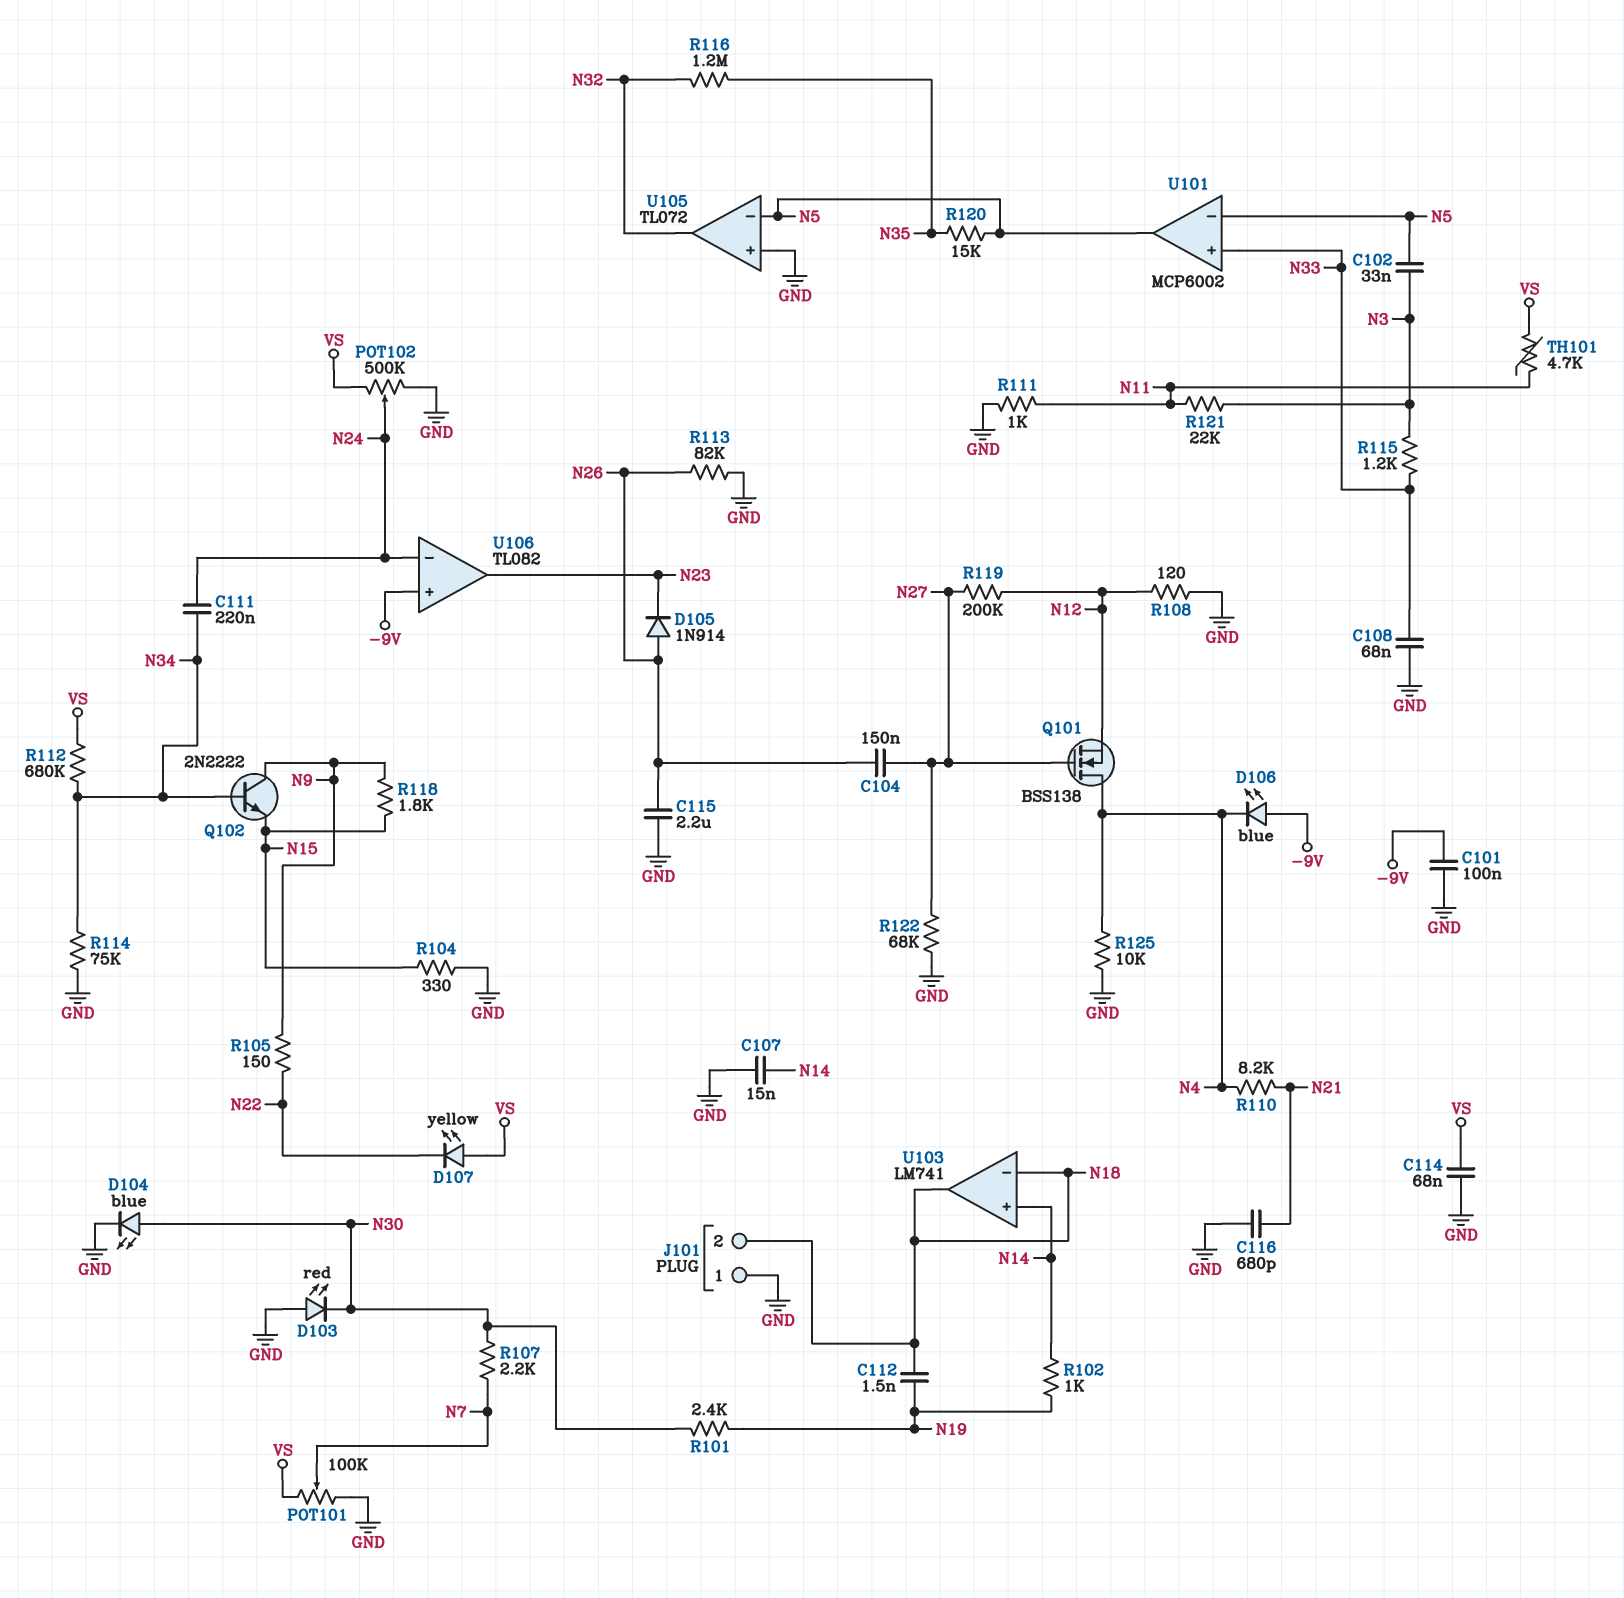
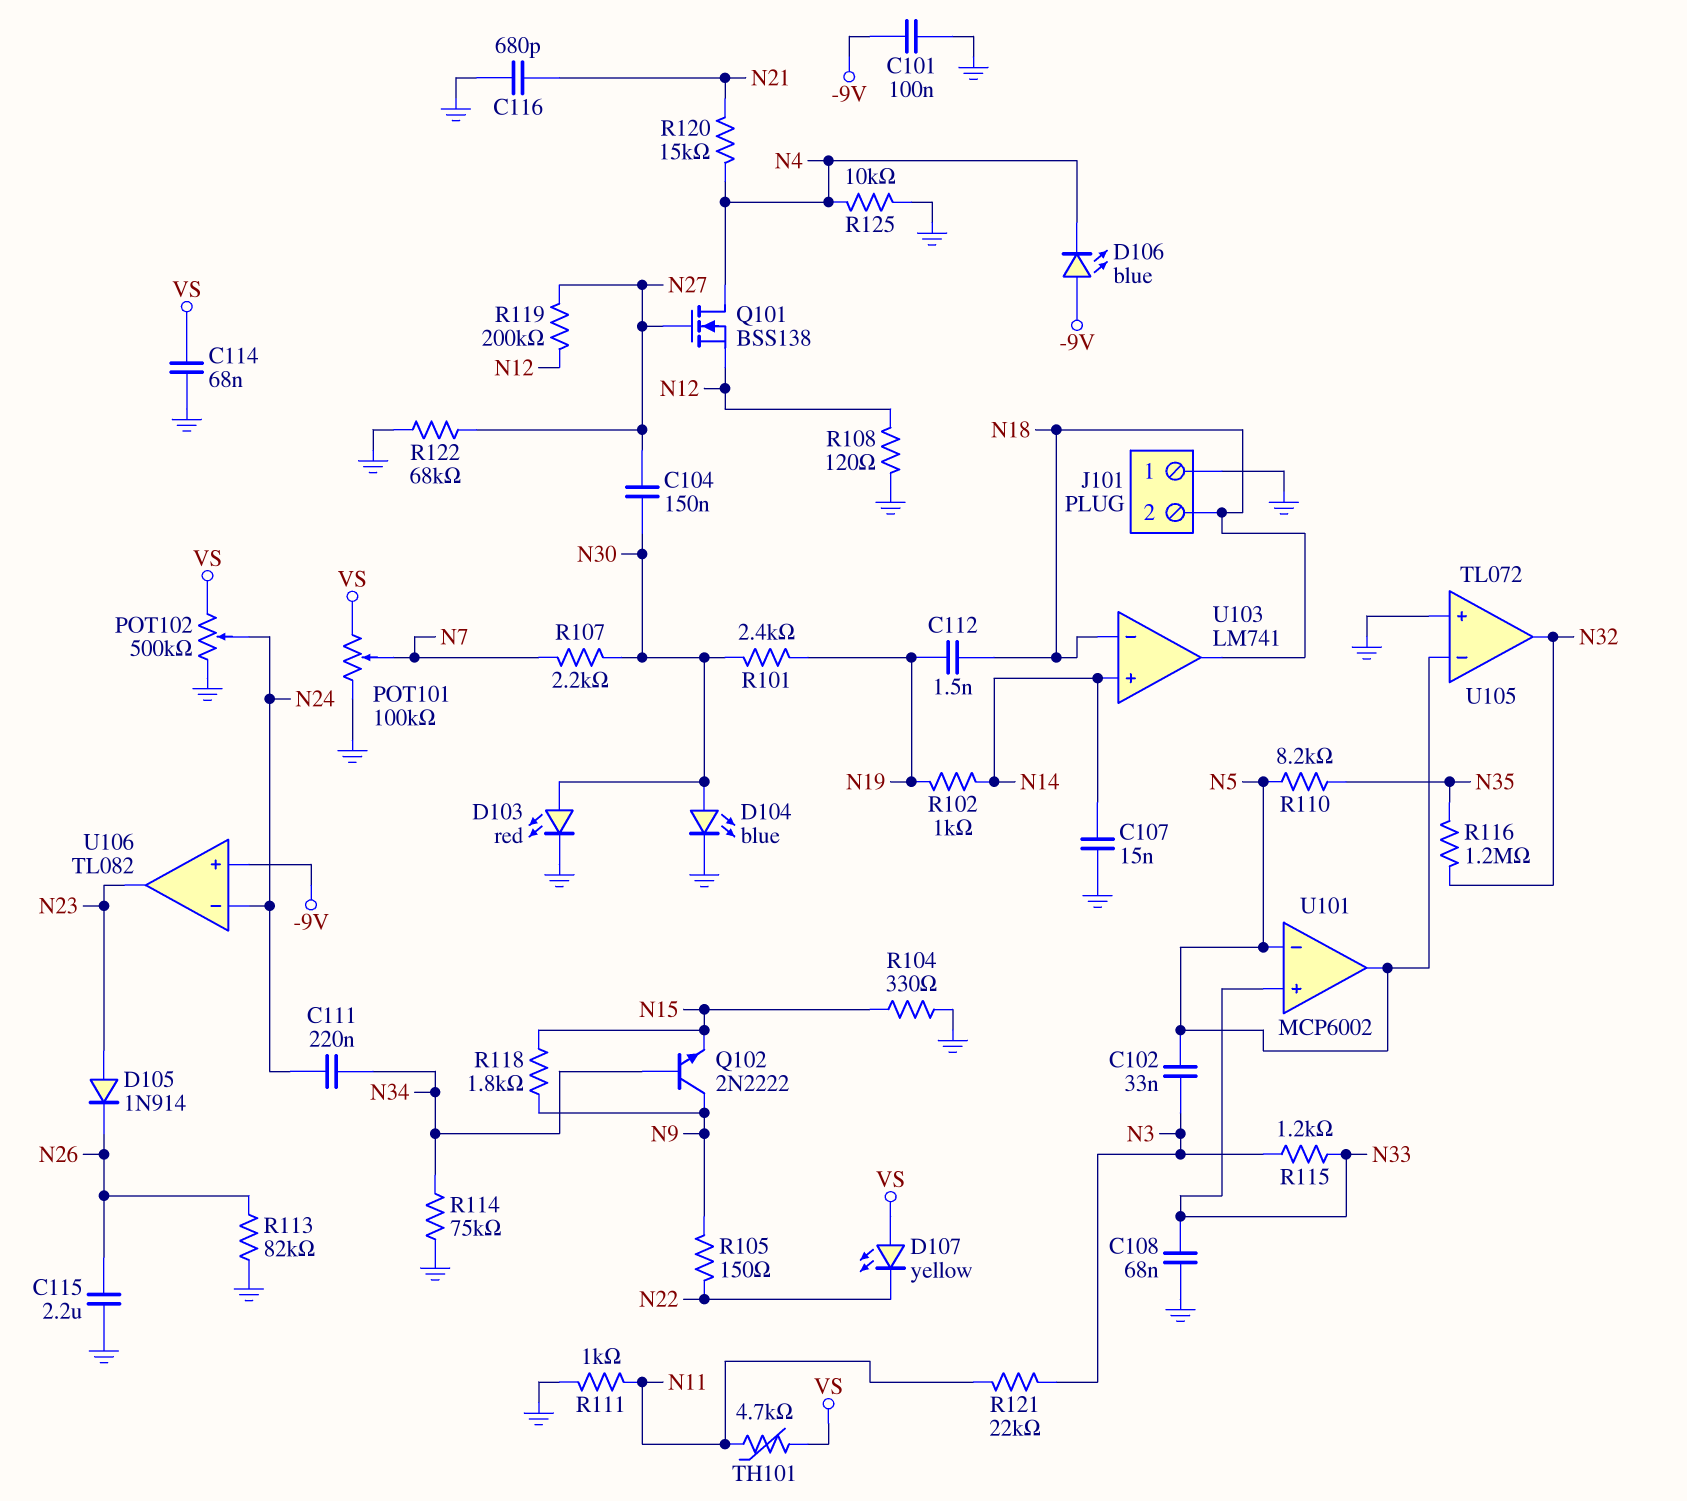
C104: 150nF (N26, N27) -> 150nF (N27, N30)
D103: LED red (A GND, K N30) -> LED red (A N30, K GND)
D105: diode 1N914 (A N26, K N23) -> diode 1N914 (A N23, K N26)
R110: 8.2k (N4, N21) -> 8.2k (N5, N35)
R112: 680k (N34, VS) -> none
R120: 15k (N5, N35) -> 15k (N4, N21)

